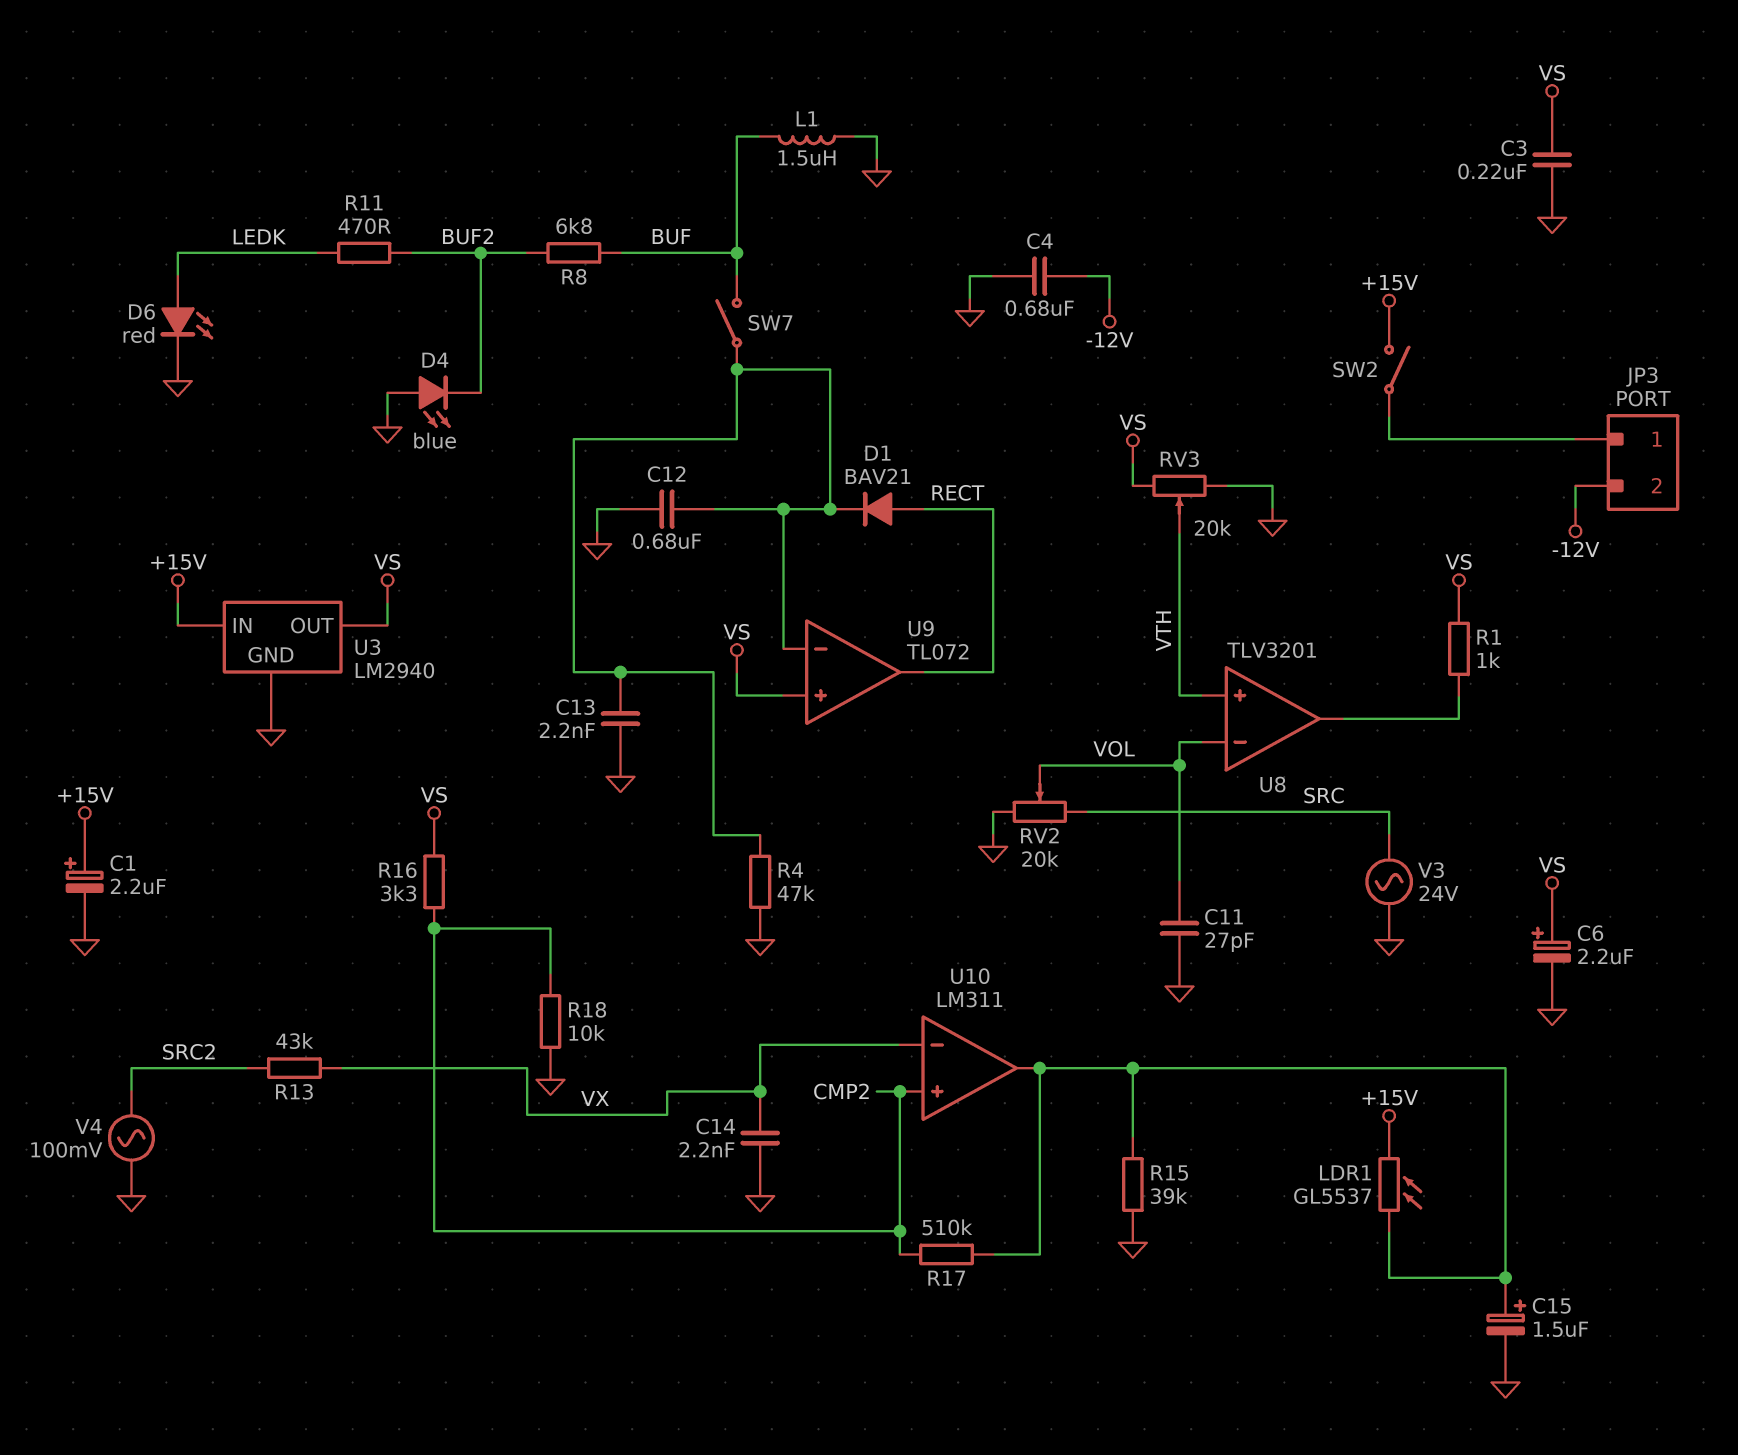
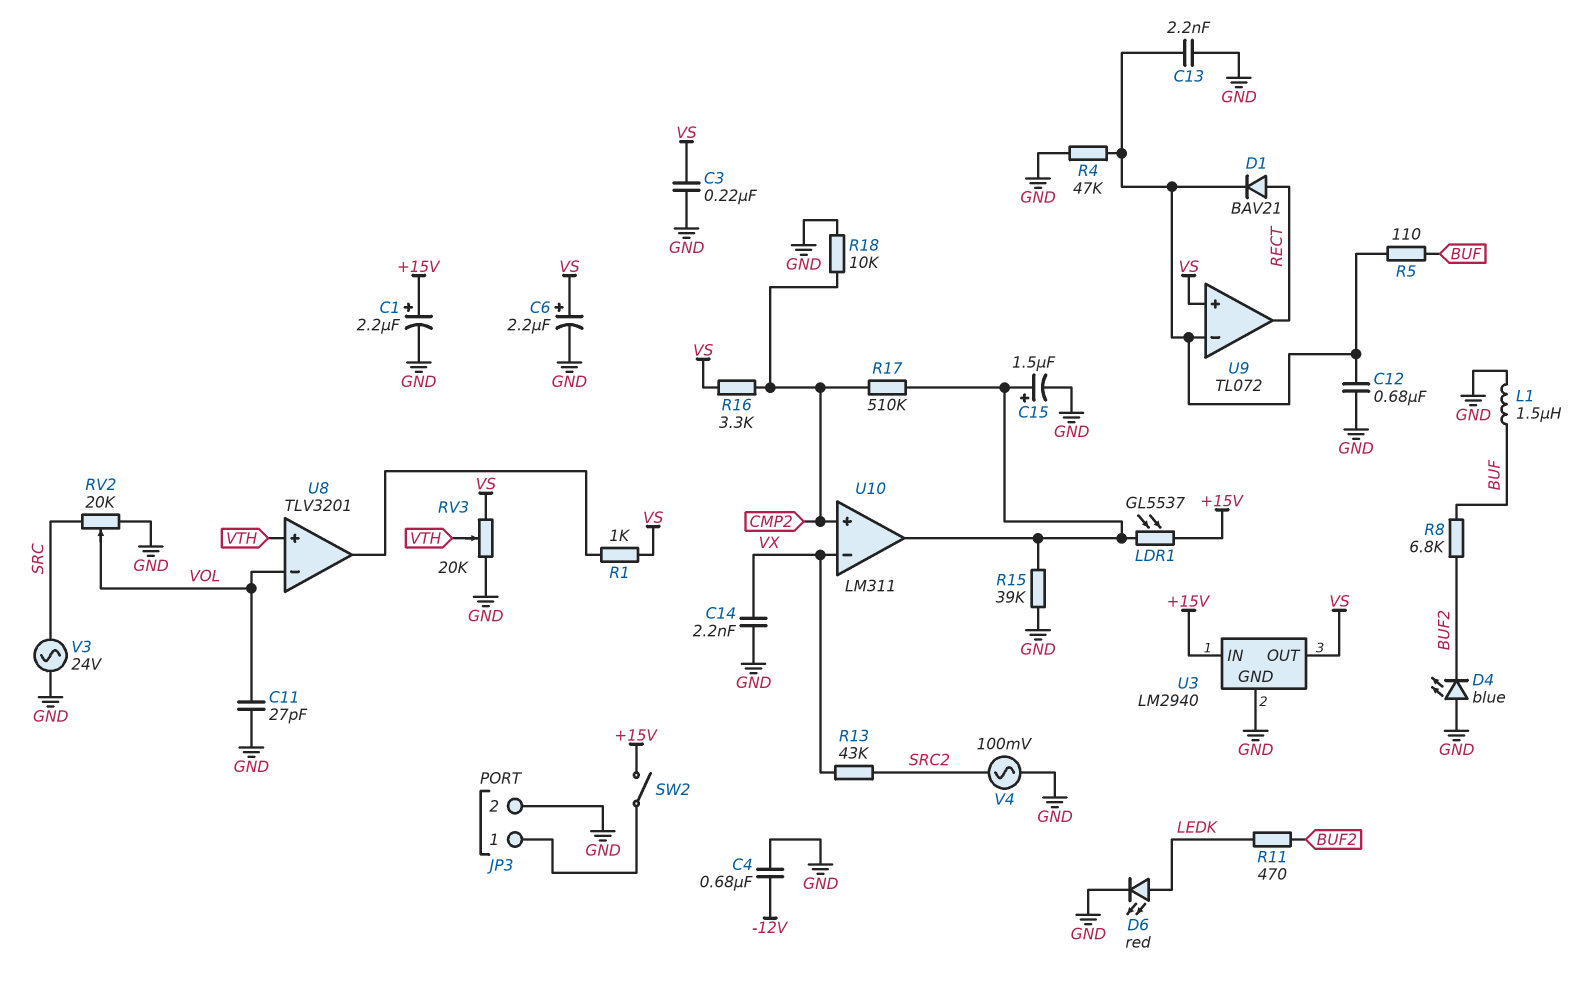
JP3 pin 2: -12V -> GND
R5: none -> 110 (BUF, U9/in-)
SW7: switch (BUF, U9/in-) -> none

